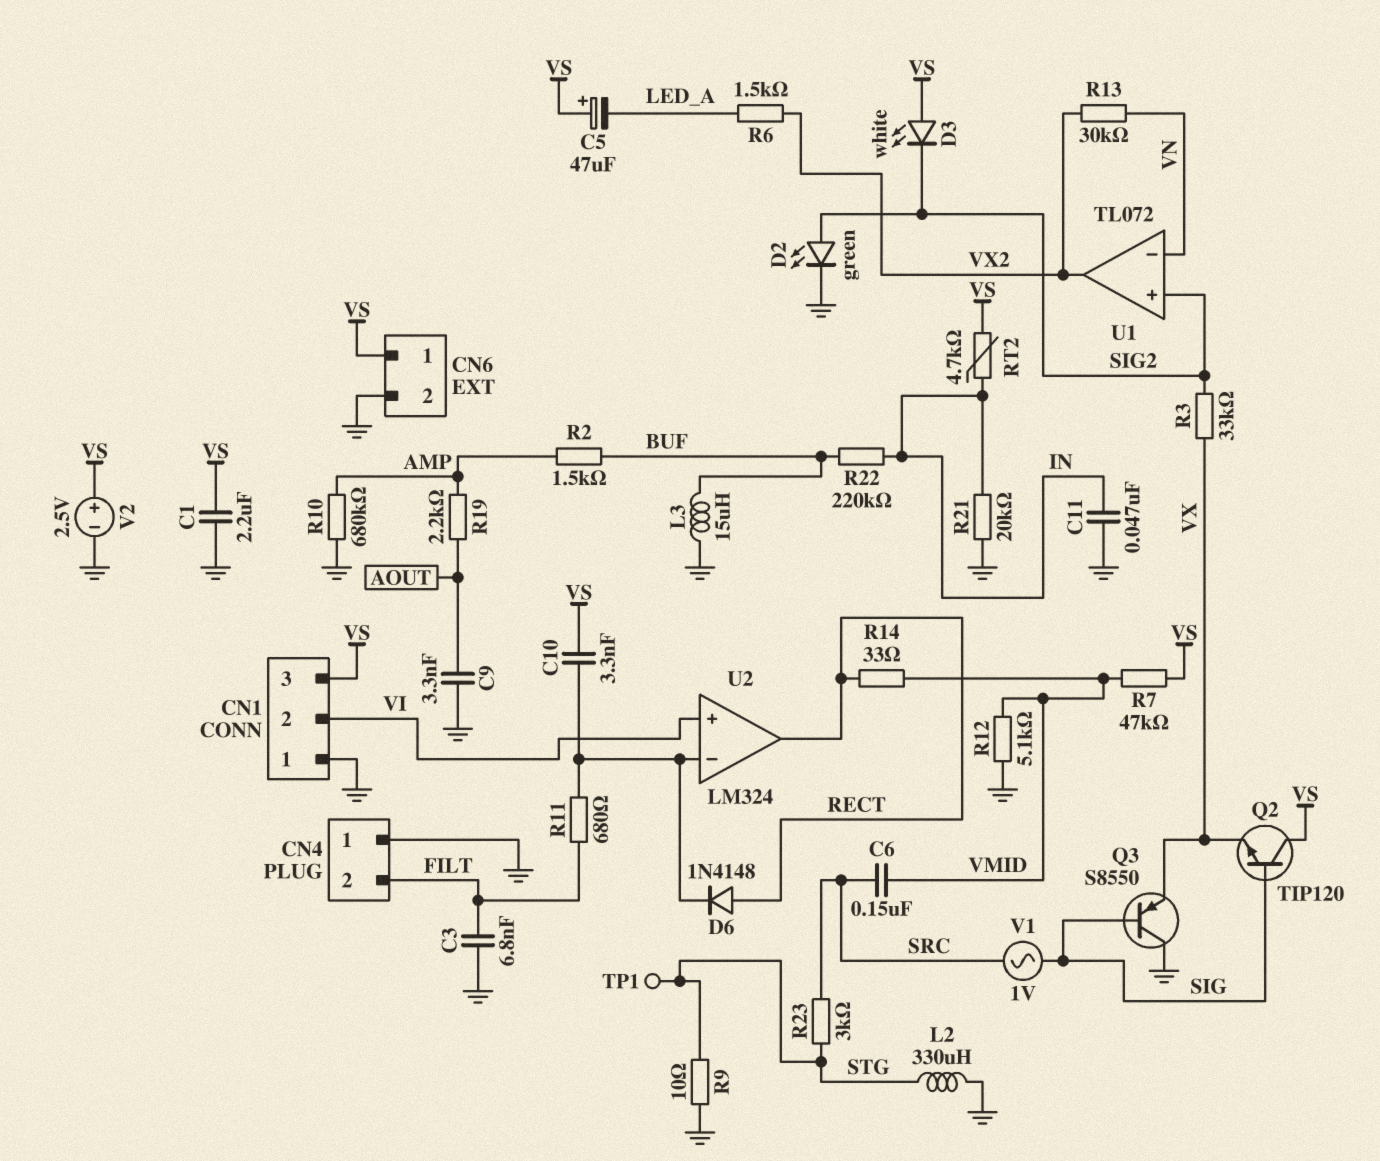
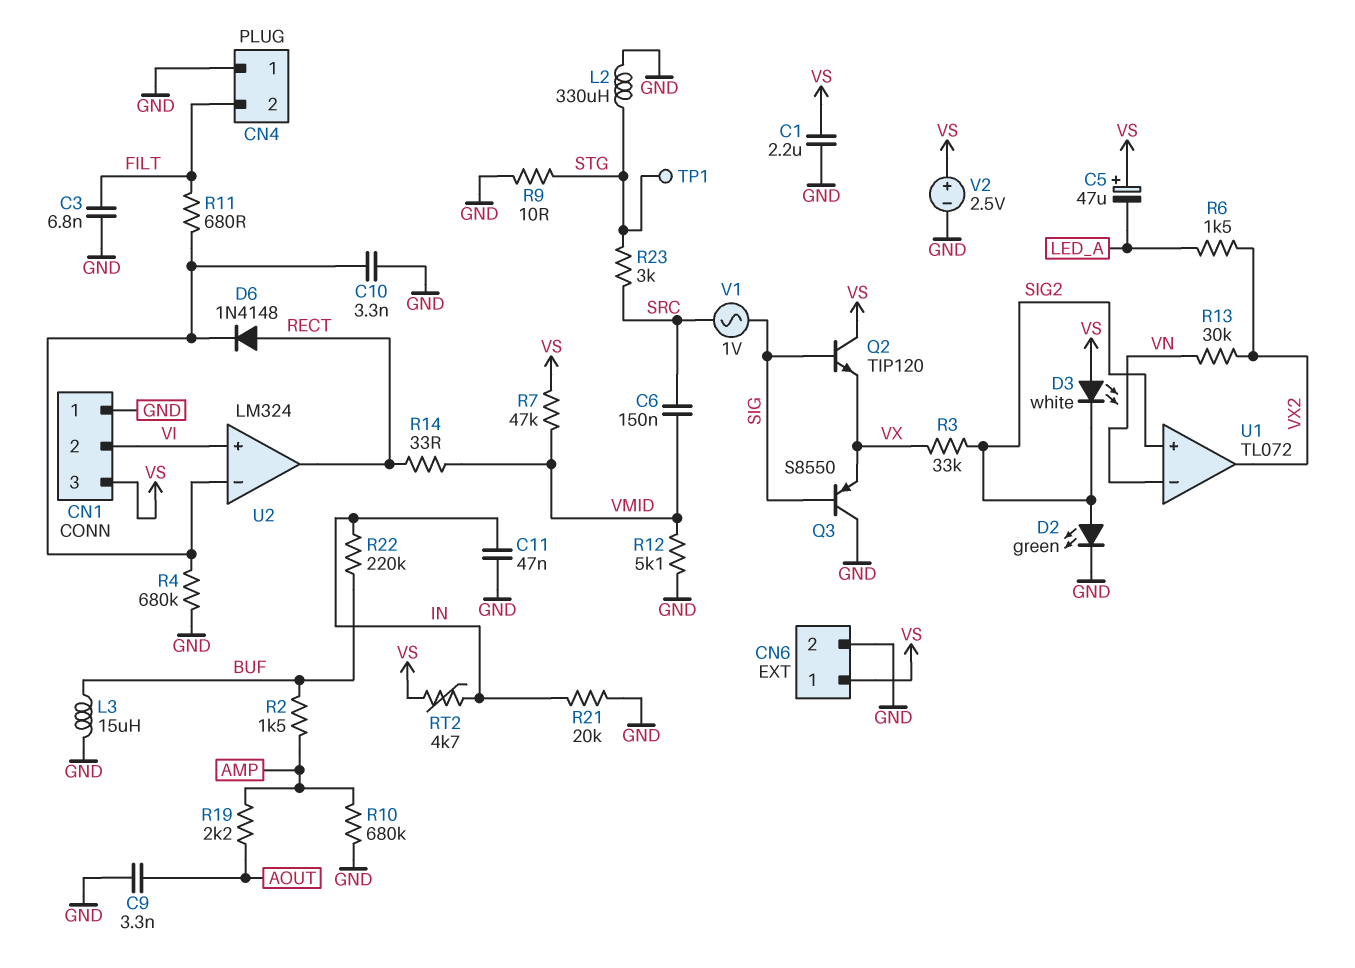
C10: 3.3nF (U2/in-, VS) -> 3.3nF (GND, U2/in-)
R4: none -> 680k (GND, U2/in-)

